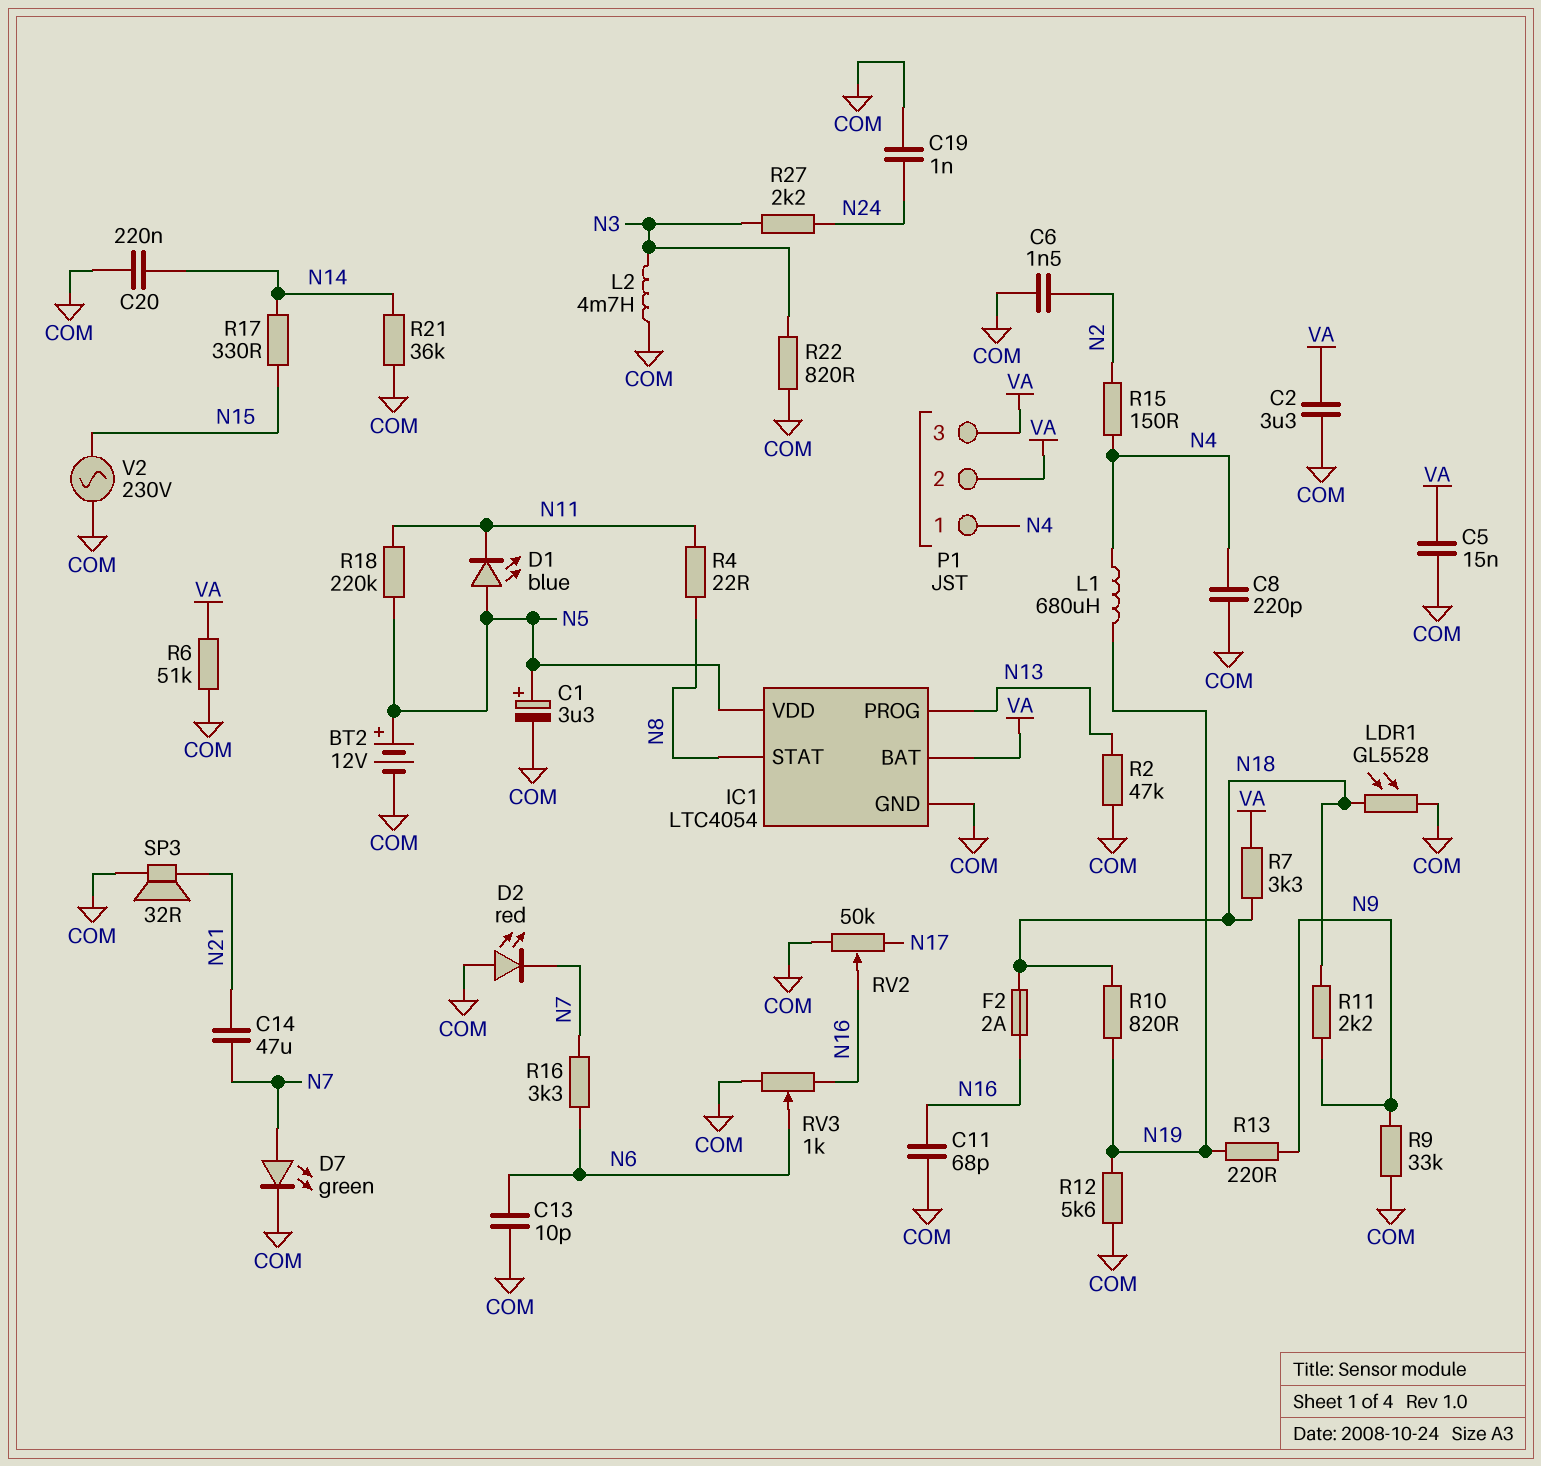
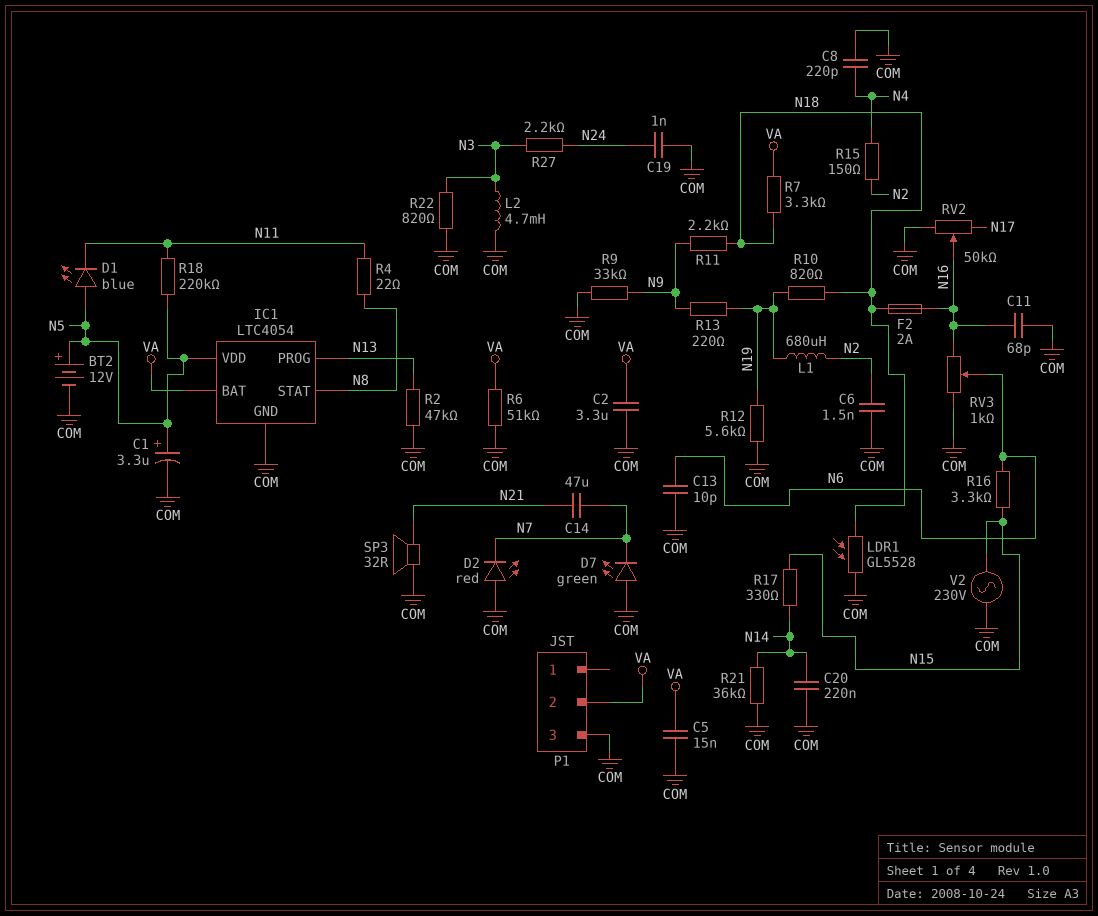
D7: LED green (A N7, K COM) -> LED green (A COM, K N7)
L1: 680uH (N4, N19) -> 680uH (N2, N19)
P1 pin 1: N4 -> none
P1 pin 3: VA -> COM
R16: 3.3k (N6, N7) -> 3.3k (N6, N15)

